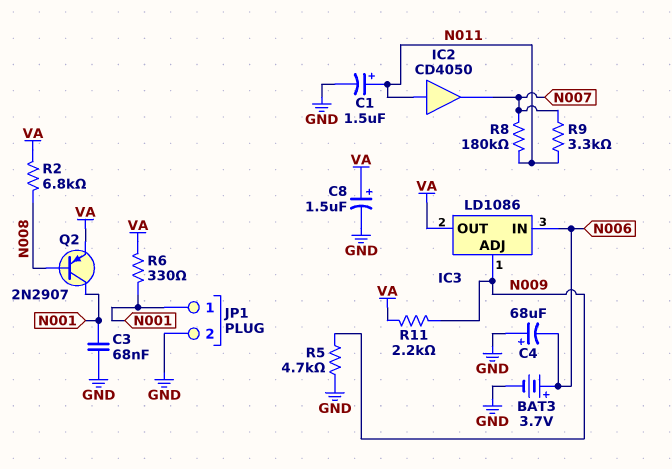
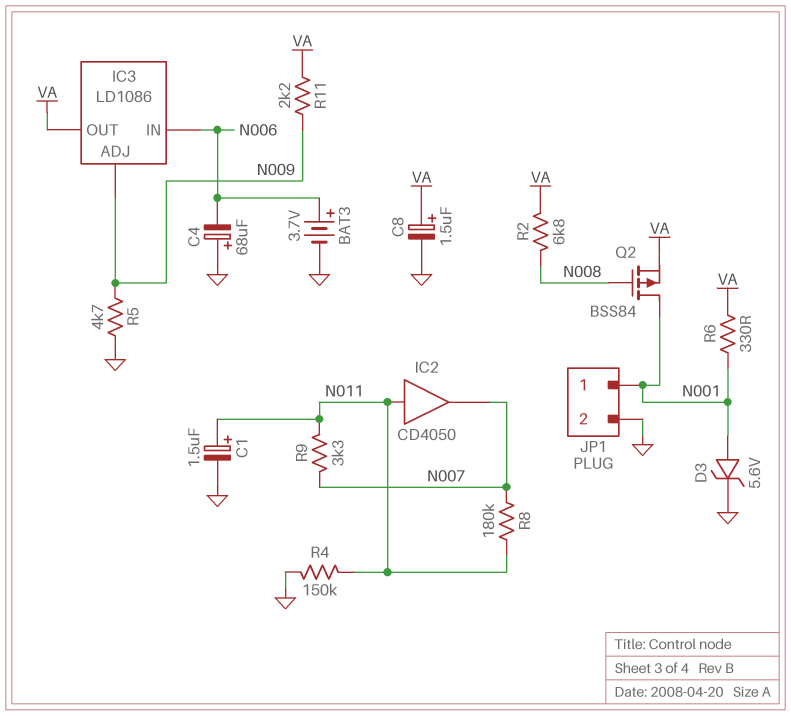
C3: 68nF (GND, N001) -> none
D3: none -> zener 5.6V (A N001, K GND)
Q2: PNP 2N2907 (B N008, C N001, E VA) -> PMOS BSS84 (G N008, D N001, S VA)
R4: none -> 150k (GND, N011)

